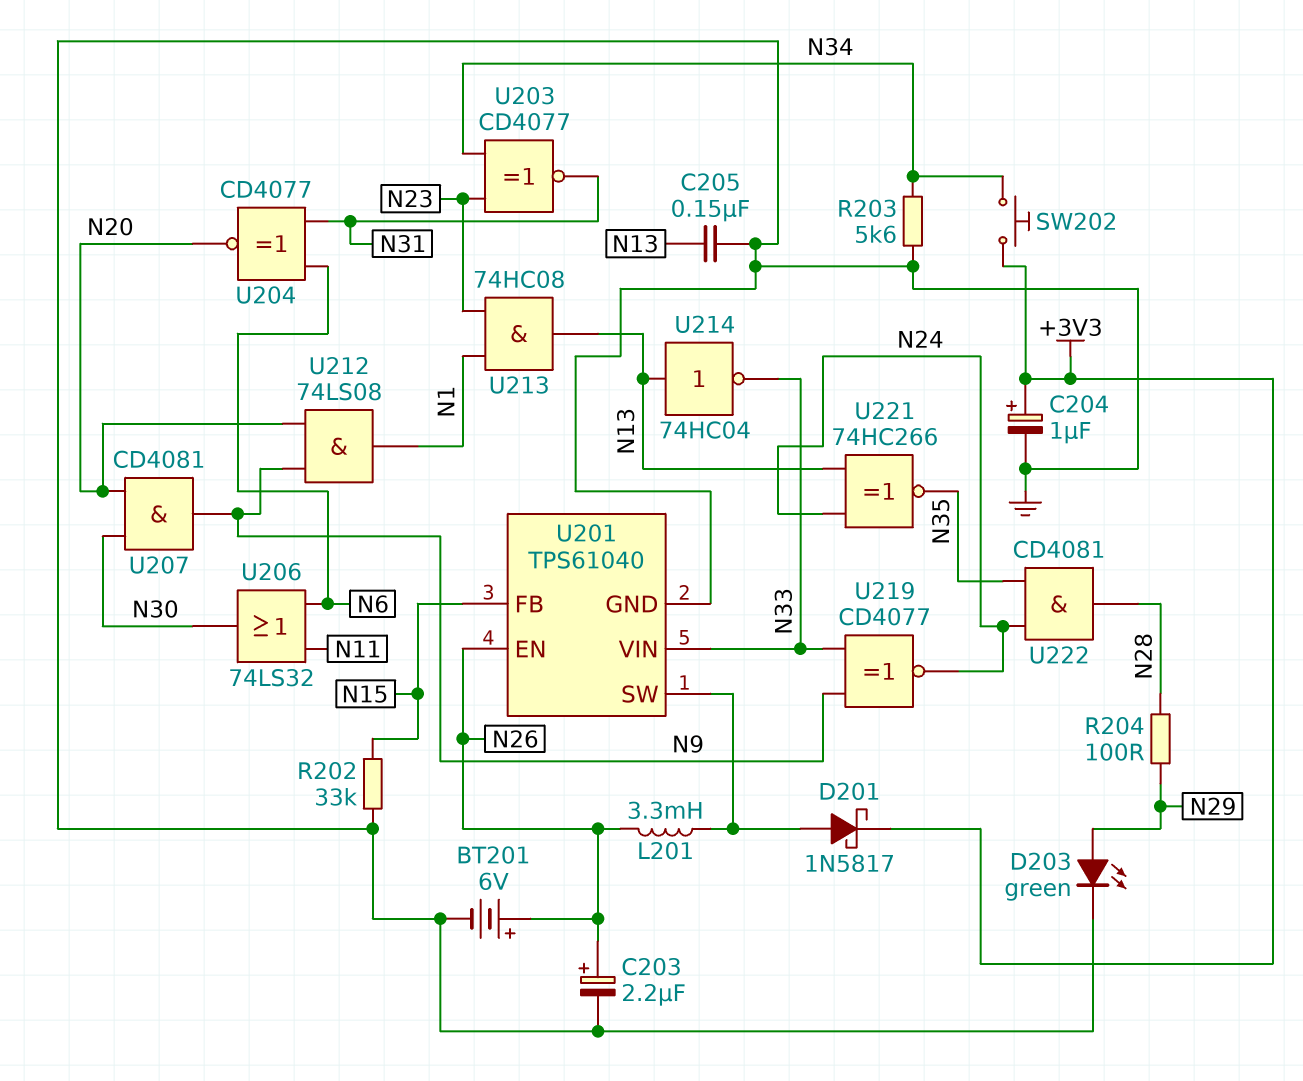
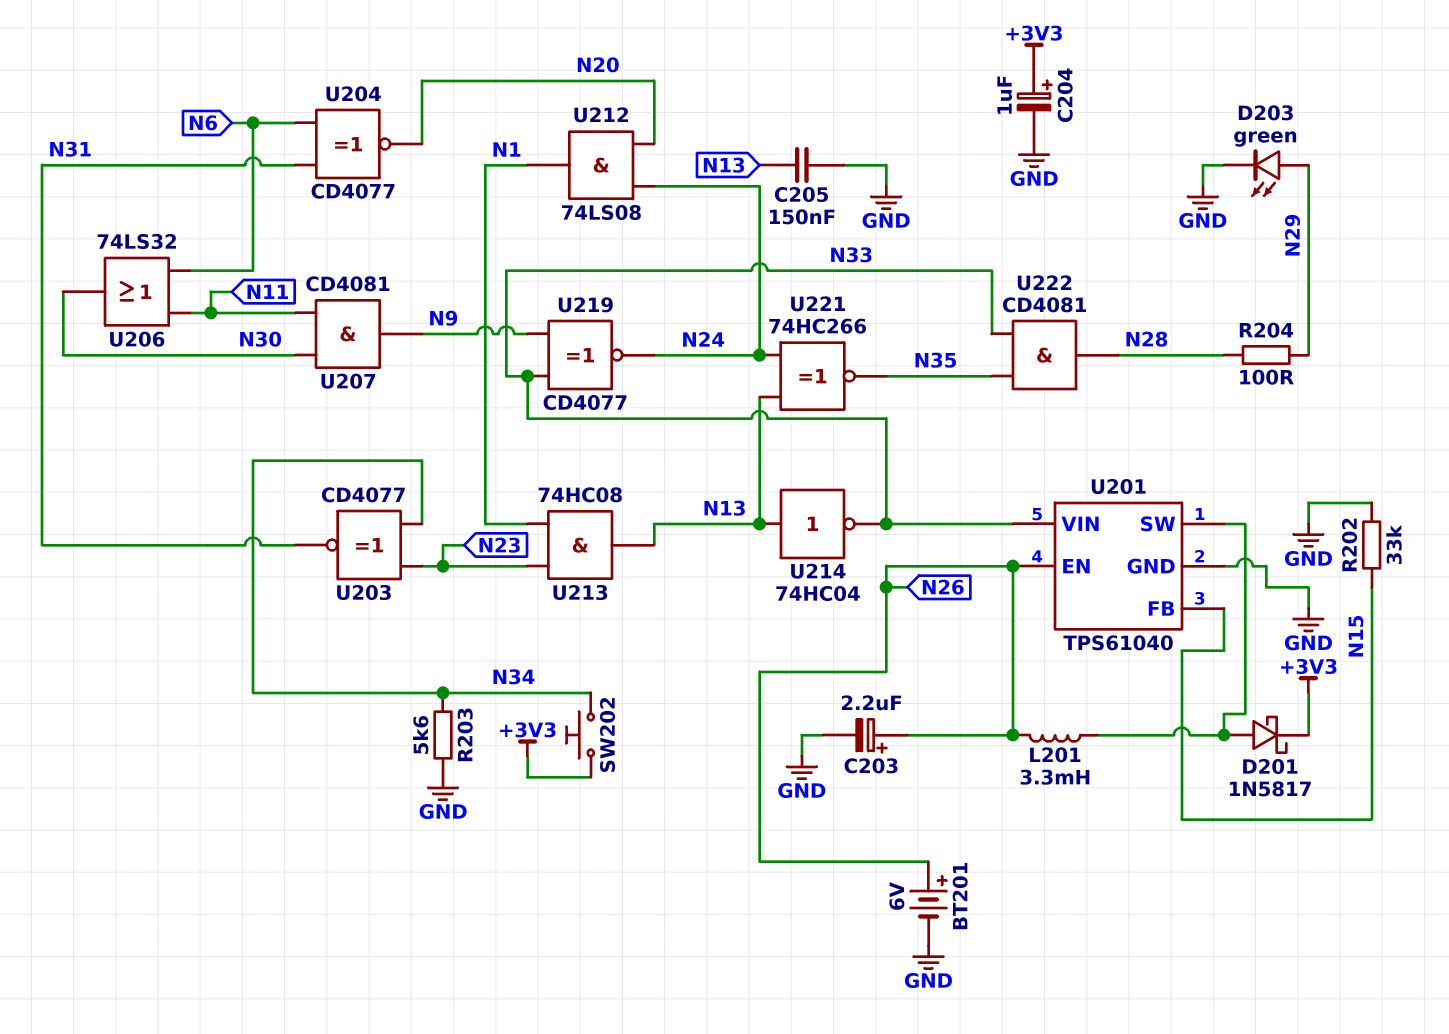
U207: AND CD4081 (in N20, in N30, out N9) -> AND CD4081 (in N11, in N30, out N9)
U212: AND 74LS08 (in N9, in N20, out N1) -> AND 74LS08 (in N20, in N24, out N1)
U222: AND CD4081 (in N24, in N35, out N28) -> AND CD4081 (in N33, in N35, out N28)

